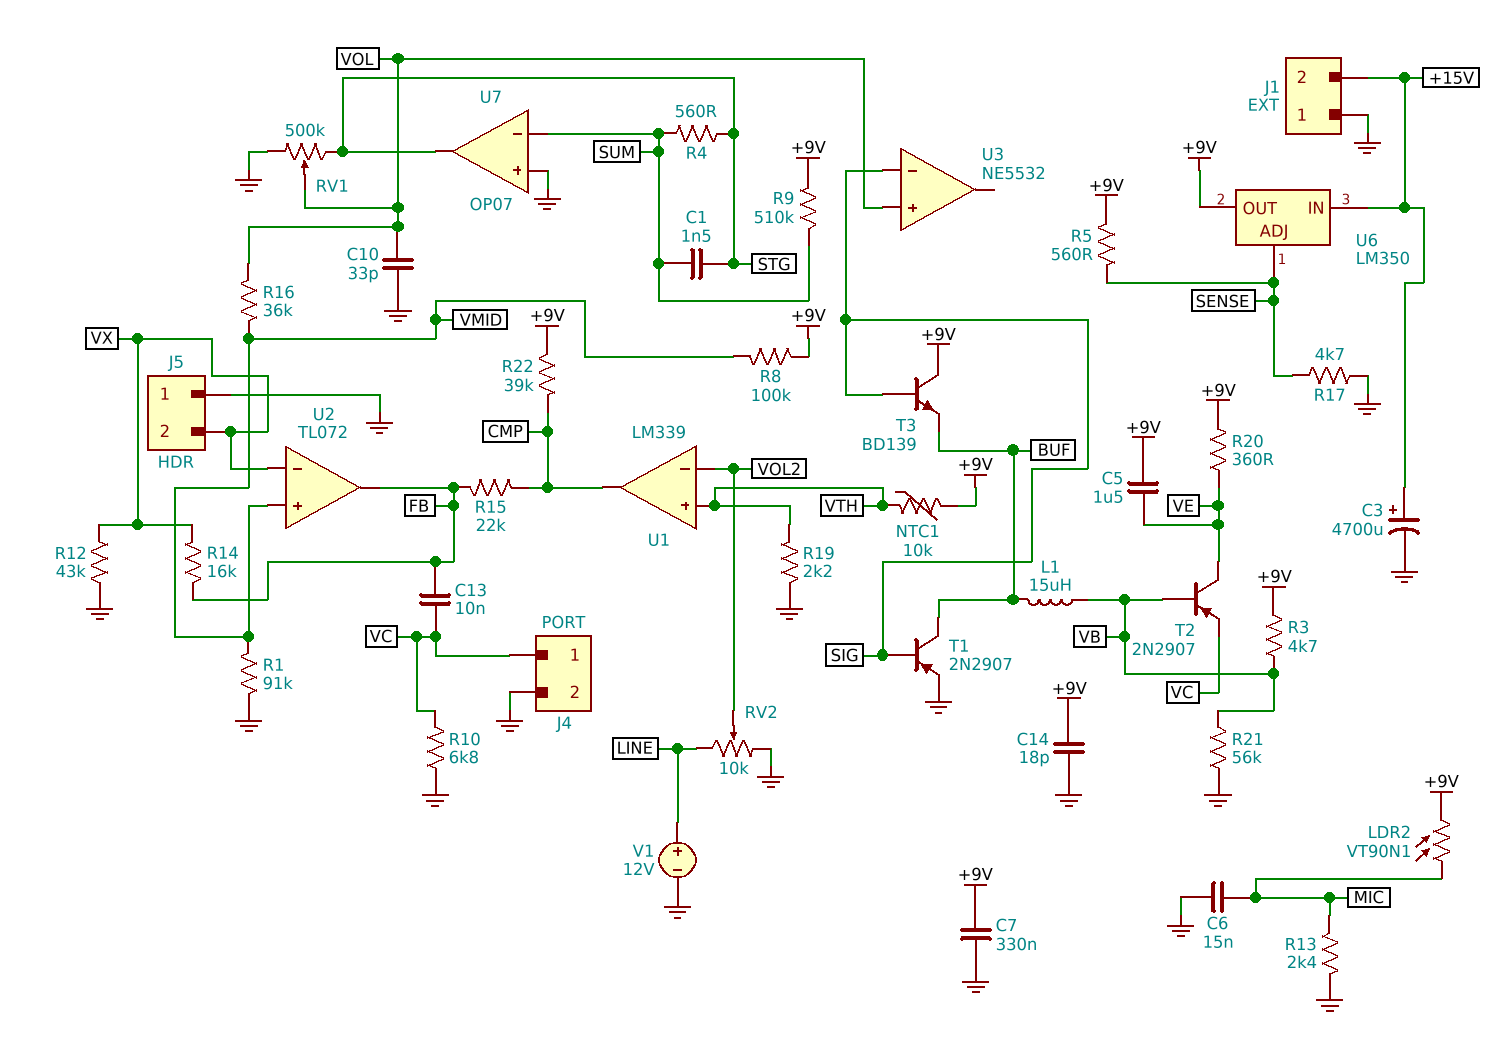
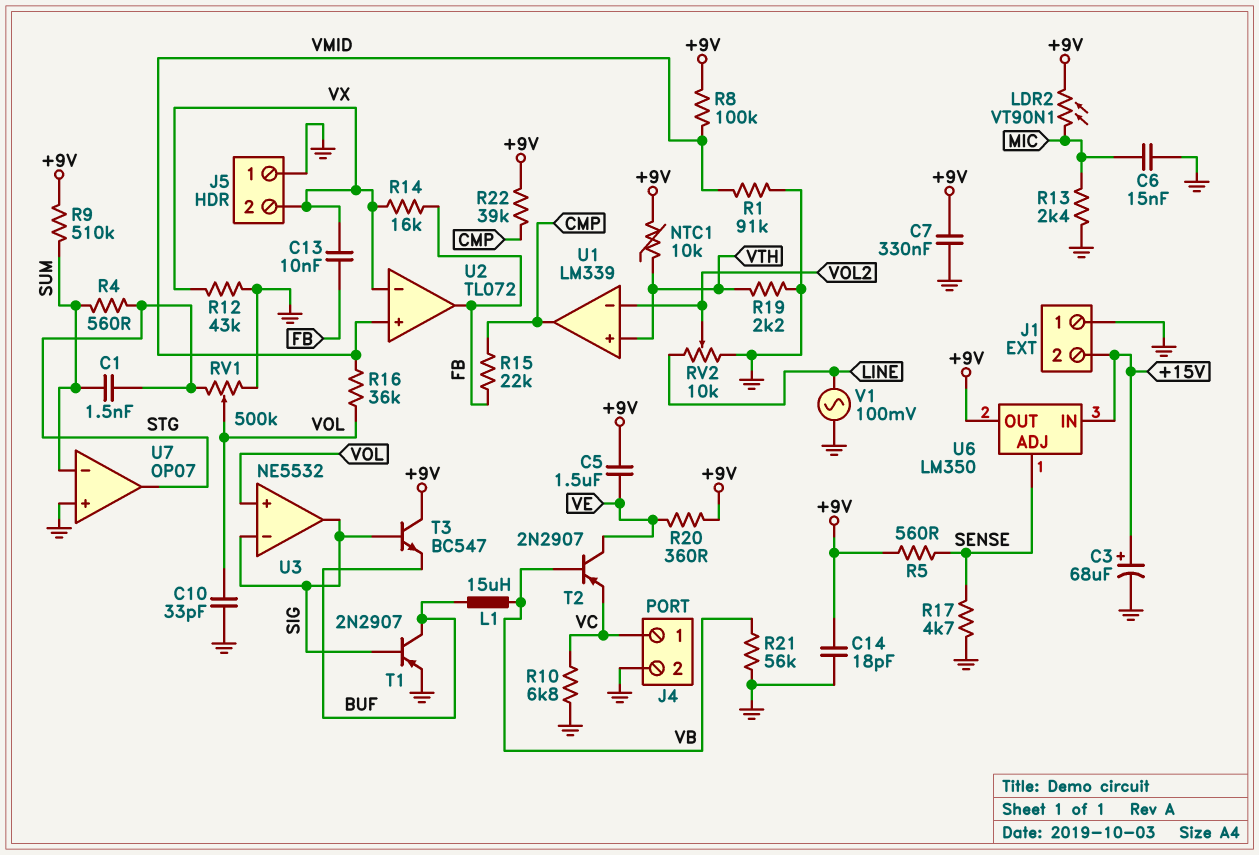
C3: 4700uF (plus +15V, minus GND) -> 68uF (plus +15V, minus GND)
C13: 10nF (FB, VC) -> 10nF (FB, VX)
R3: 4.7k (+9V, VB) -> none
T3: NPN BD139 (B SIG, C +9V, E BUF) -> NPN BC547 (B SIG, C +9V, E BUF)
U3 pin out: none -> SIG
V1: 12V (plus LINE, minus GND) -> AC 100mV (GND, LINE)

